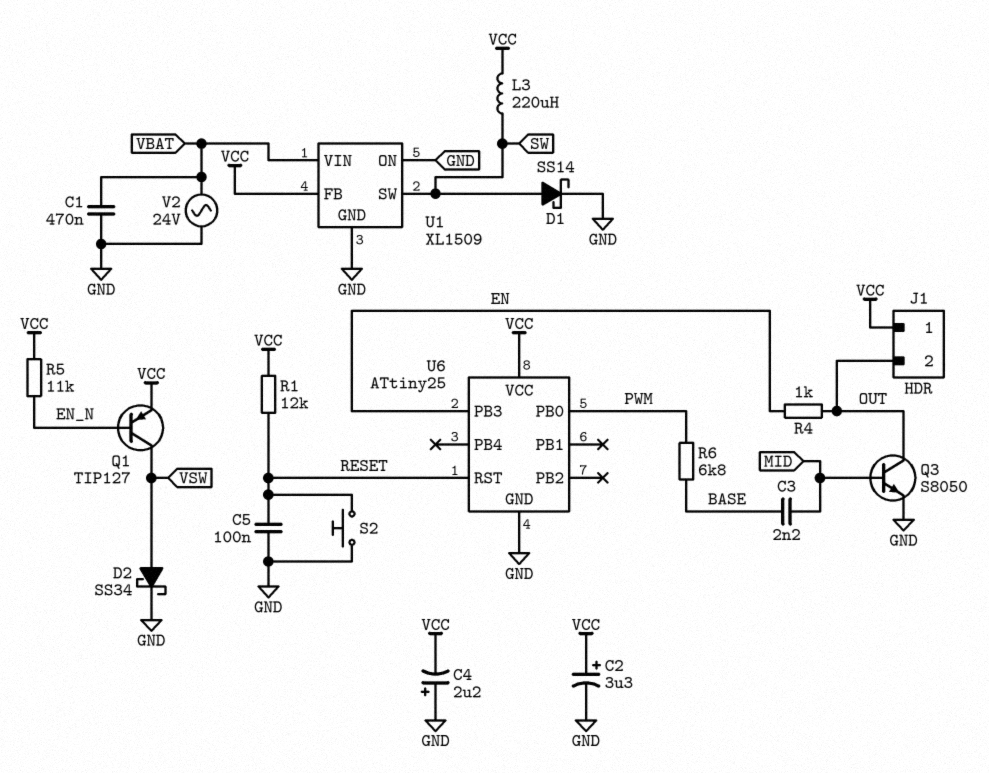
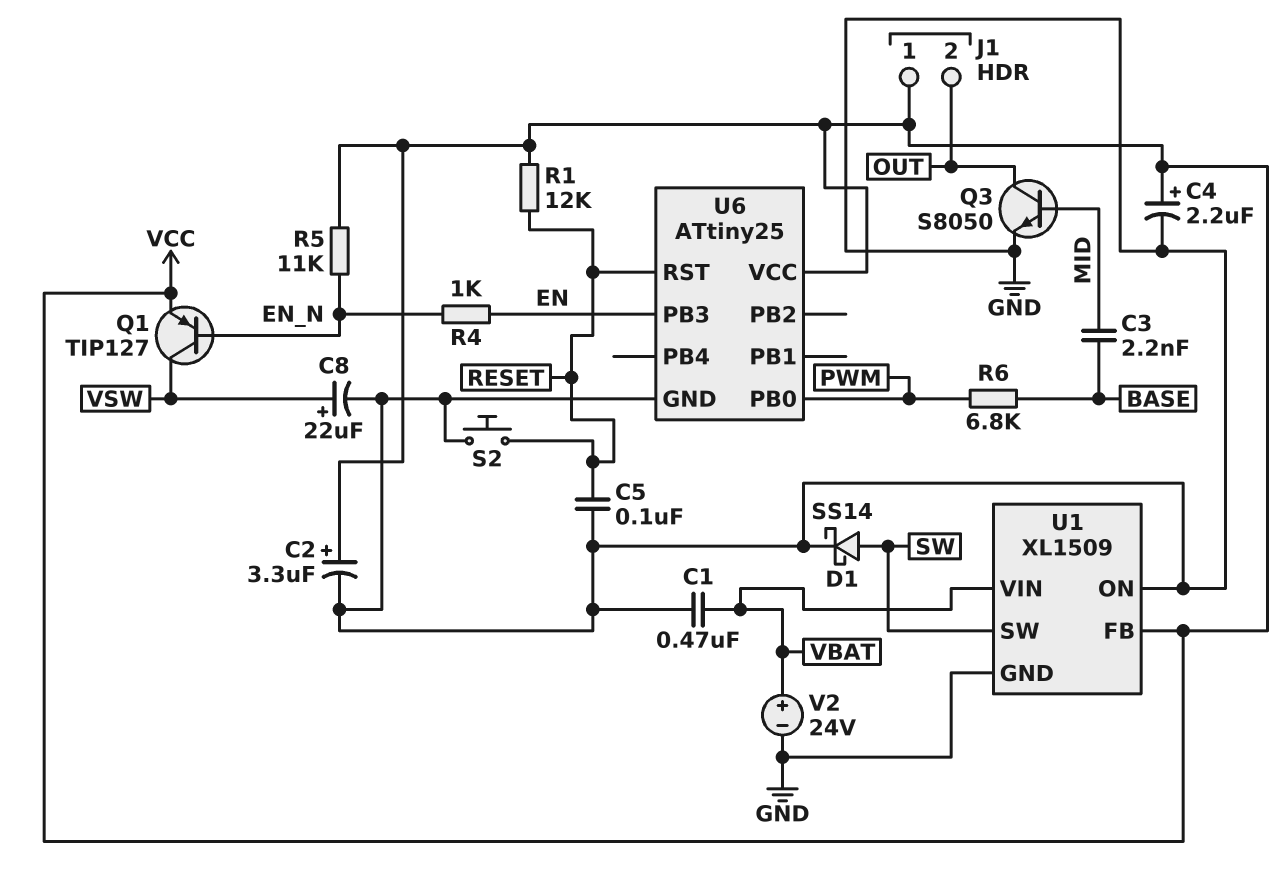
C4: 2.2uF (plus GND, minus VCC) -> 2.2uF (plus VCC, minus GND)
C8: none -> 22uF (plus VSW, minus GND)
D2: schottky SS34 (A VSW, K GND) -> none
L3: 220uH (SW, VCC) -> none
R4: 1k (EN, OUT) -> 1k (EN, EN_N)
V2: AC 24V (GND, VBAT) -> 24V (plus VBAT, minus GND)

